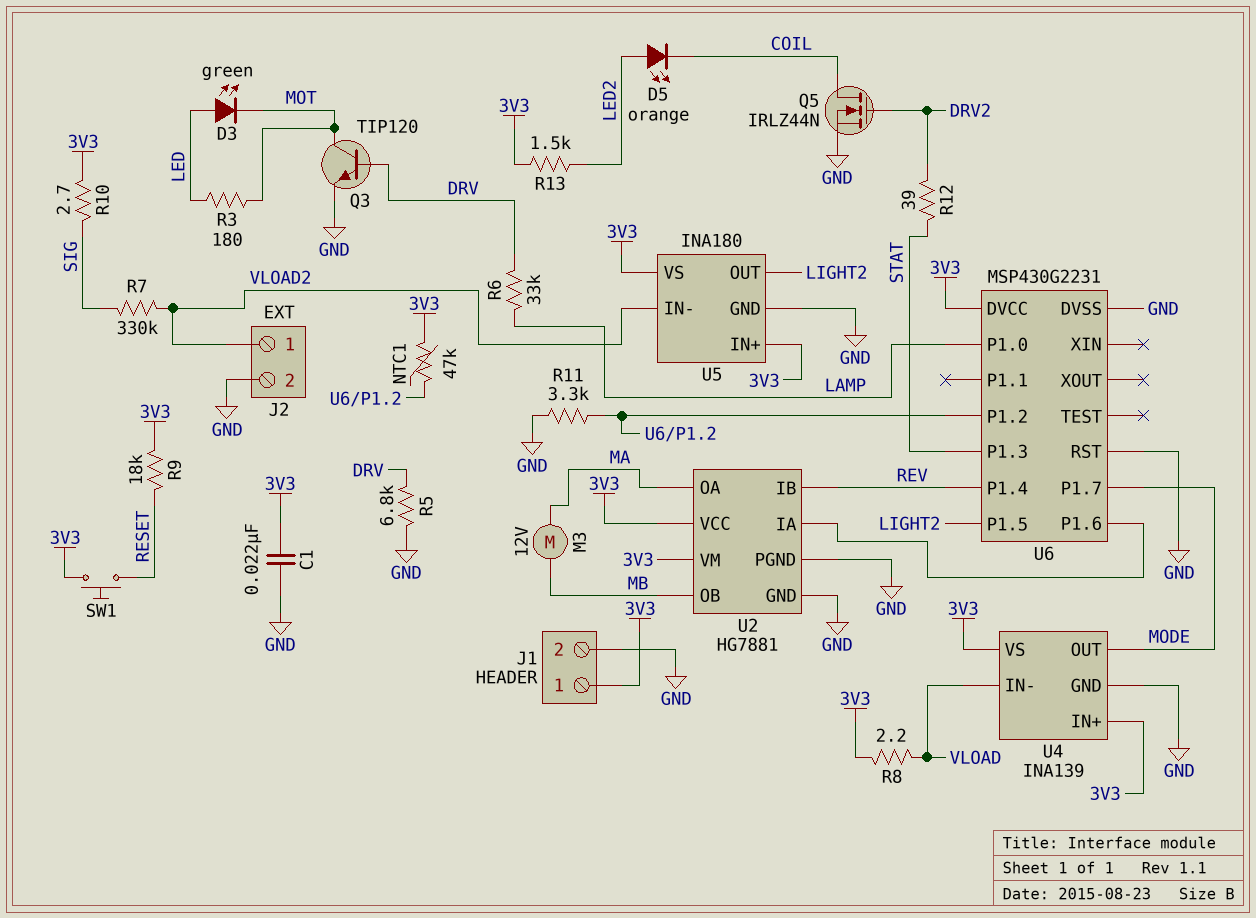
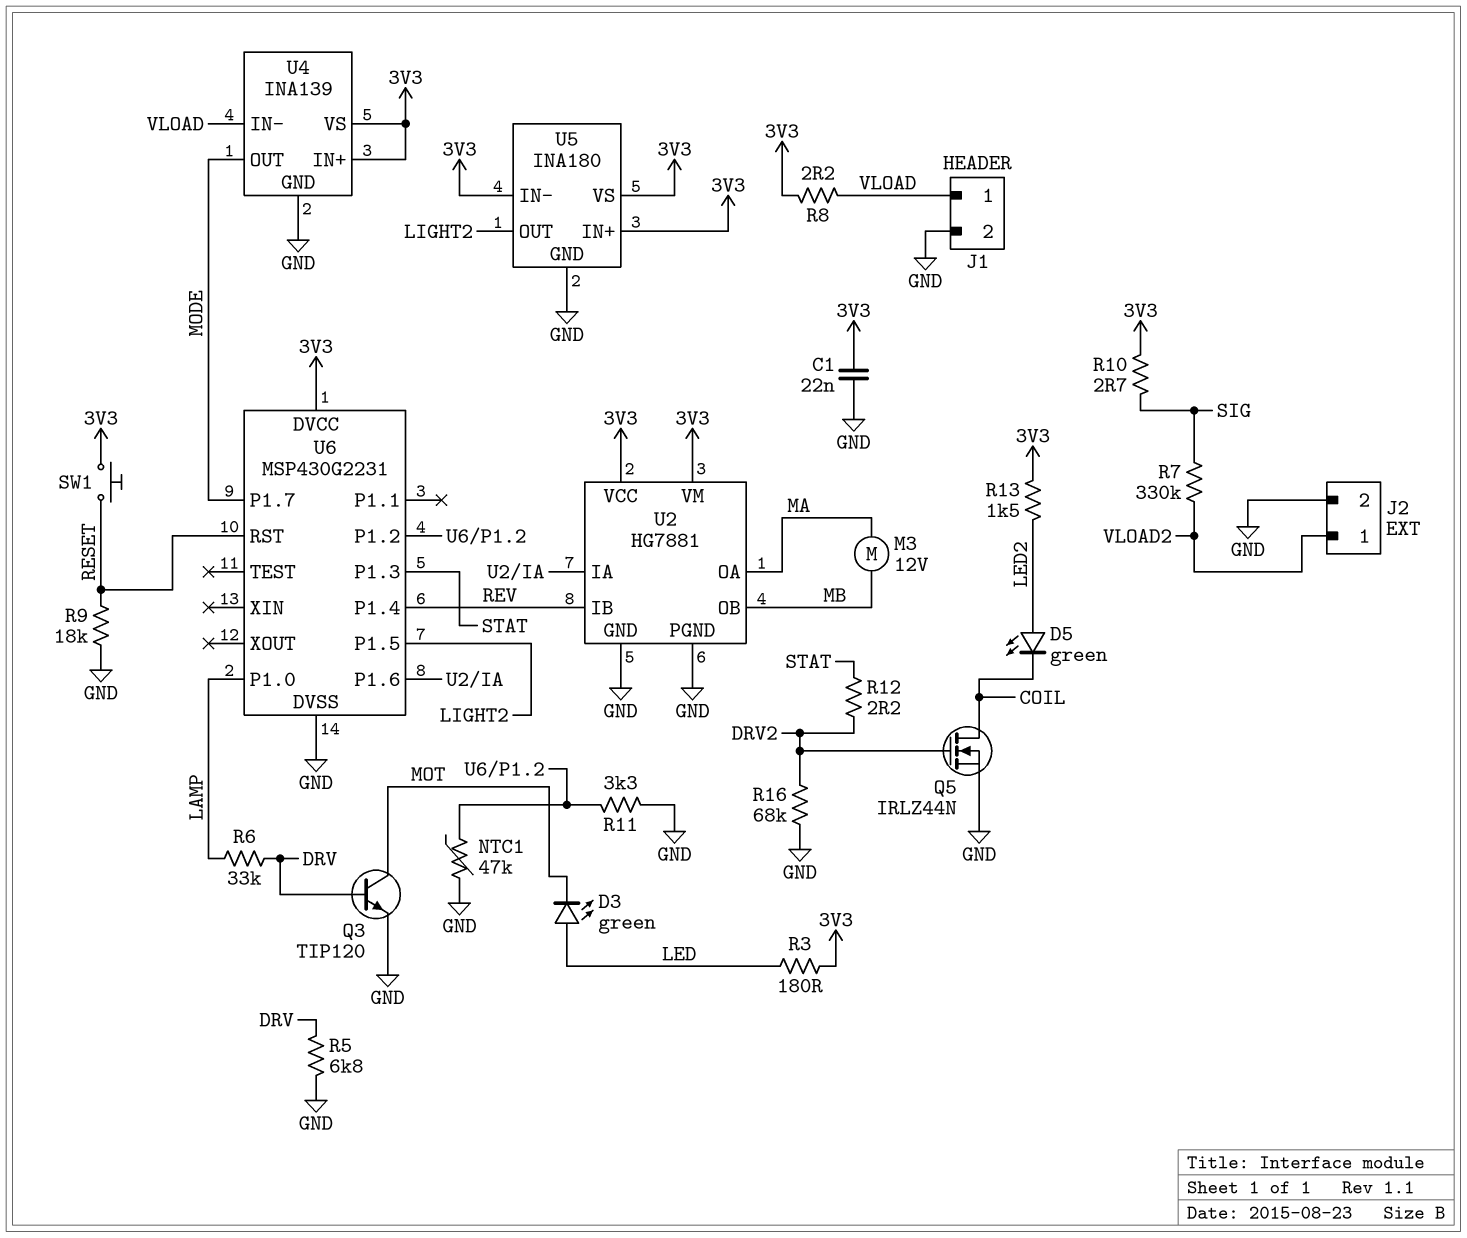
D5: LED orange (A LED2, K COIL) -> LED green (A LED2, K COIL)
J1 pin 1: 3V3 -> VLOAD
NTC1: 47k (3V3, U6/P1.2) -> 47k (GND, U6/P1.2)
R3: 180 (LED, MOT) -> 180 (3V3, LED)
R9: 18k (3V3, RESET) -> 18k (GND, RESET)
R12: 39 (DRV2, STAT) -> 2.2 (DRV2, STAT)
R16: none -> 68k (DRV2, GND)
U5 pin IN-: VLOAD2 -> 3V3
U6 pin RST: GND -> RESET

